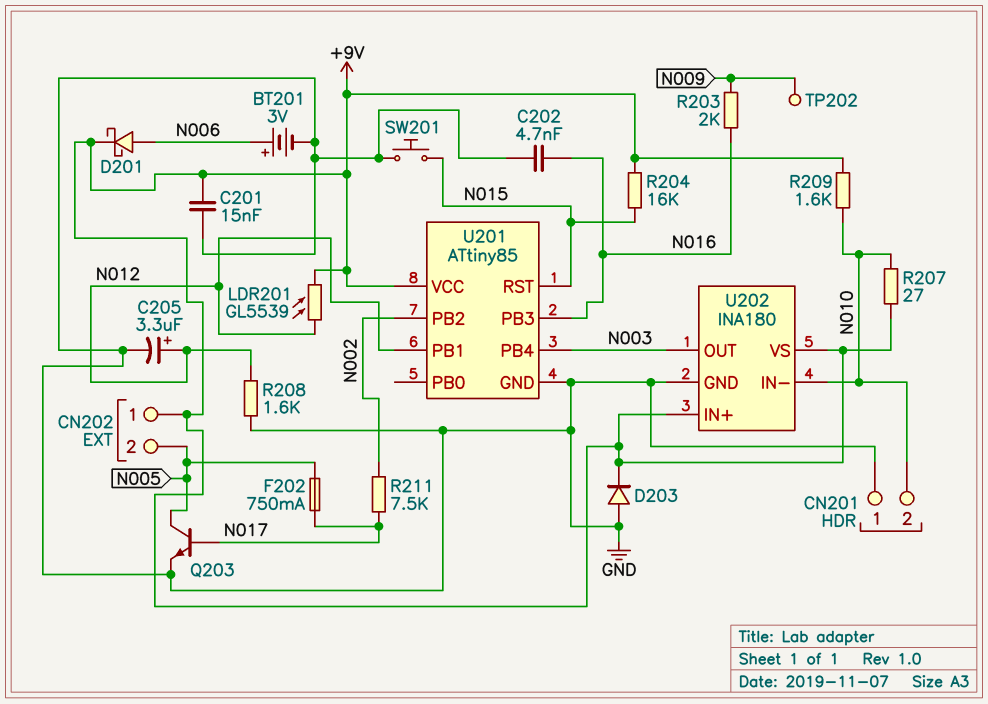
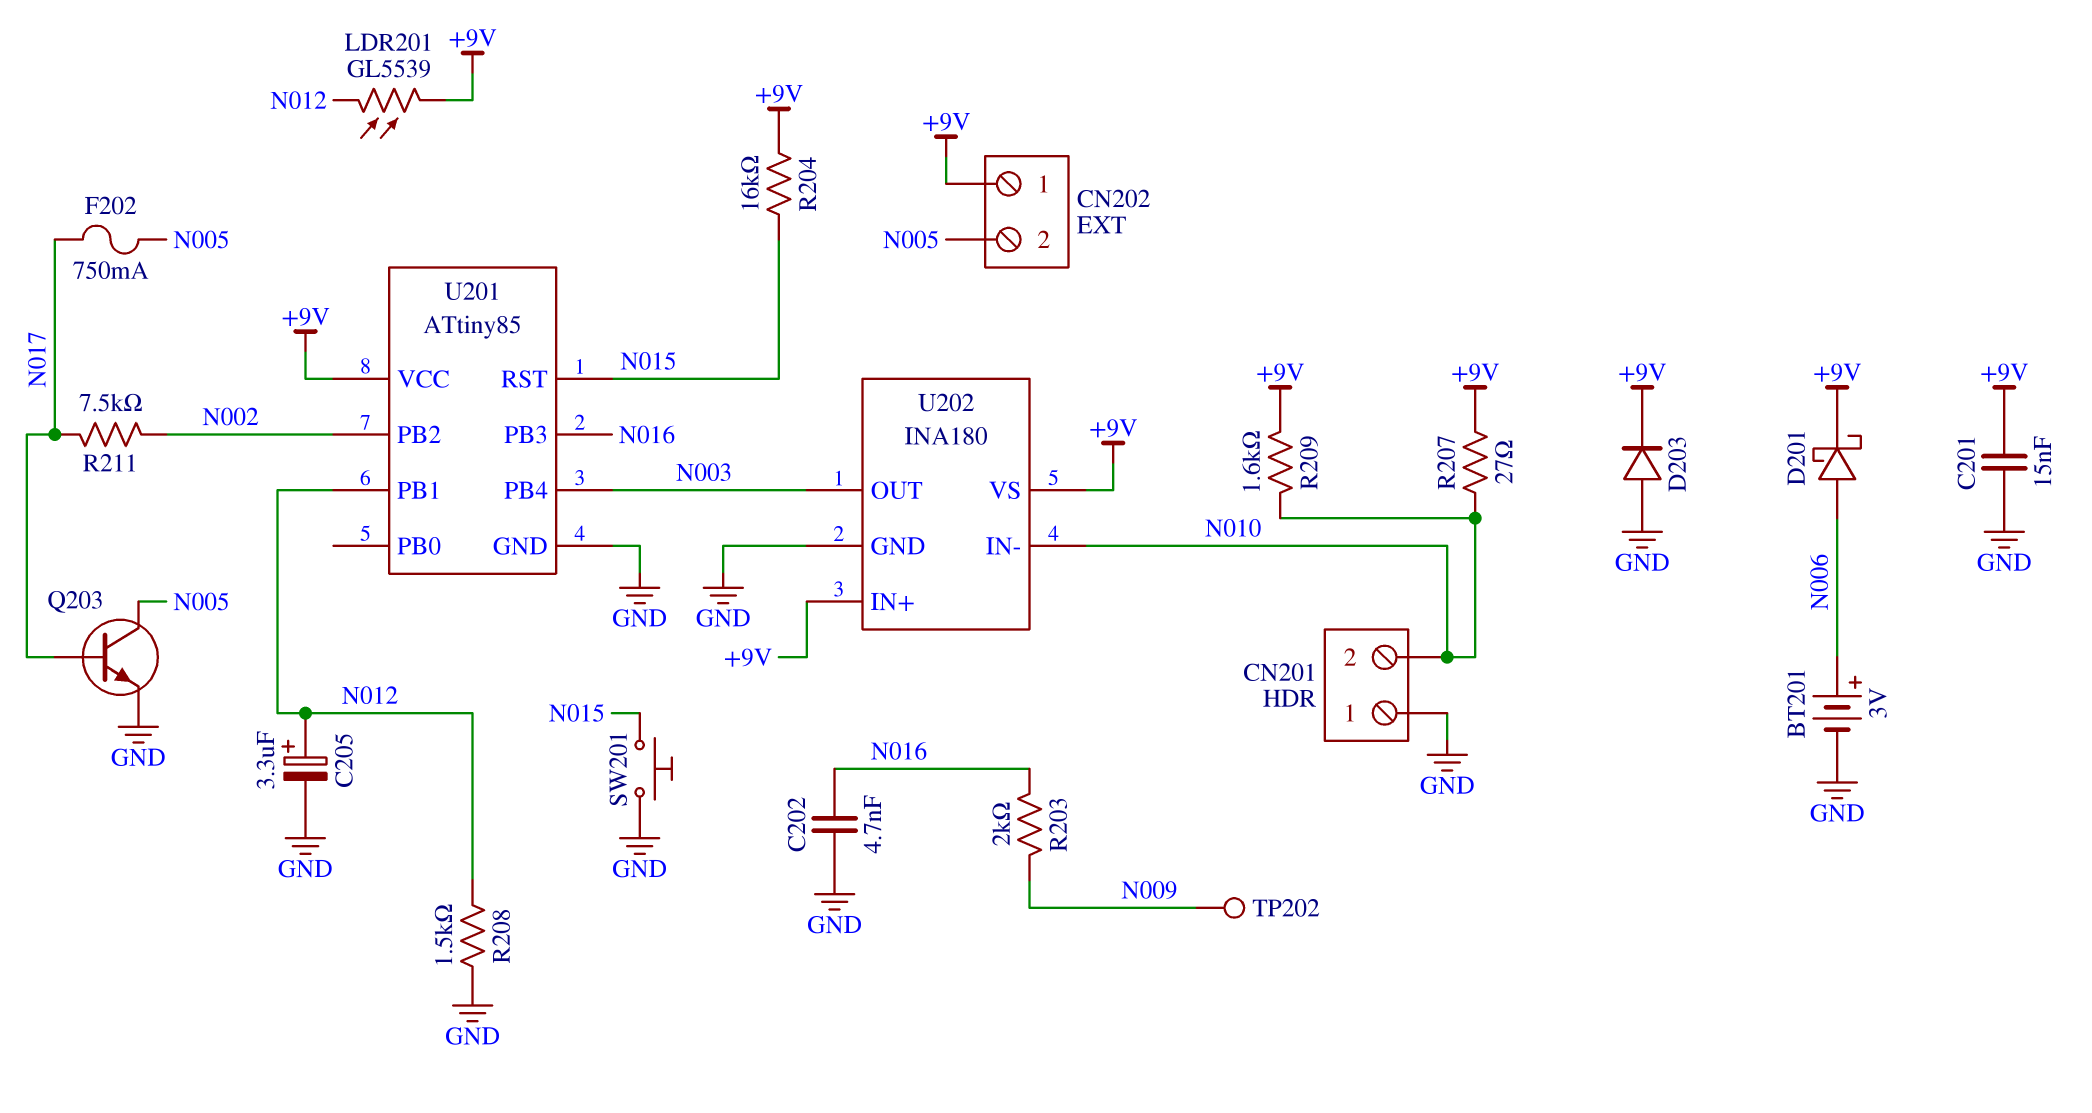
R208: 1.6k (GND, N012) -> 1.5k (GND, N012)

